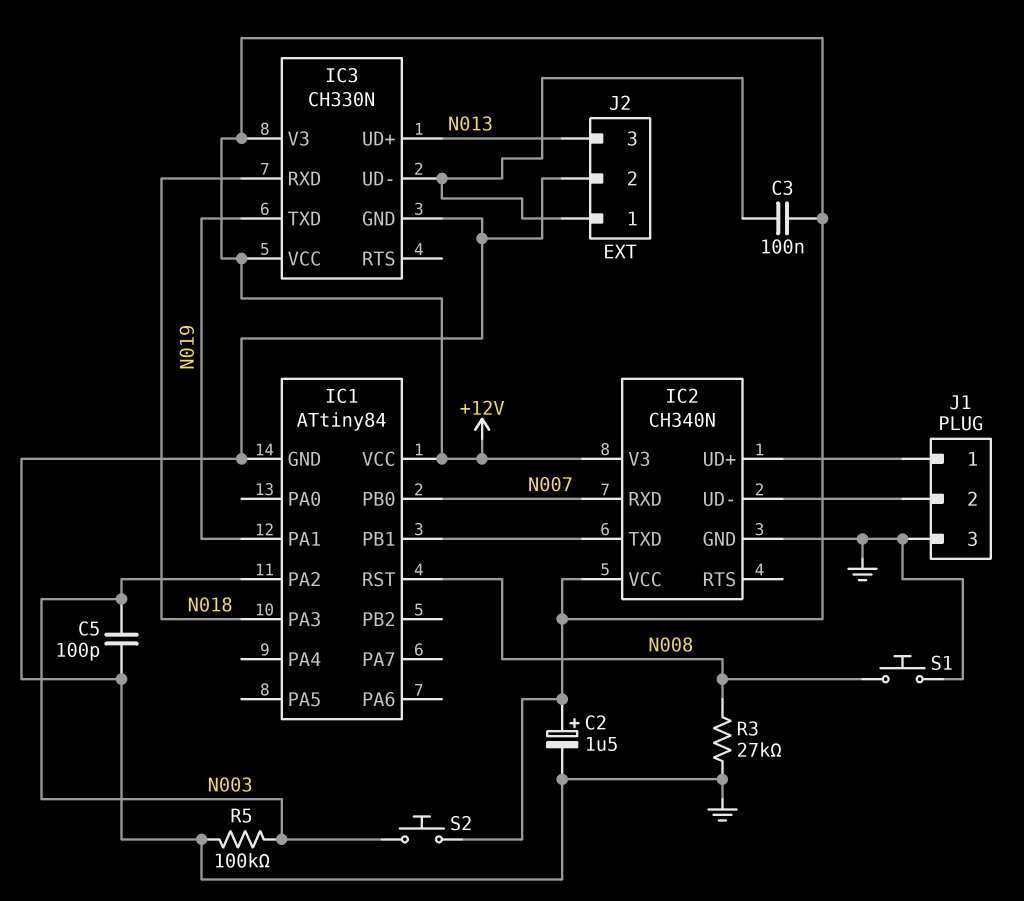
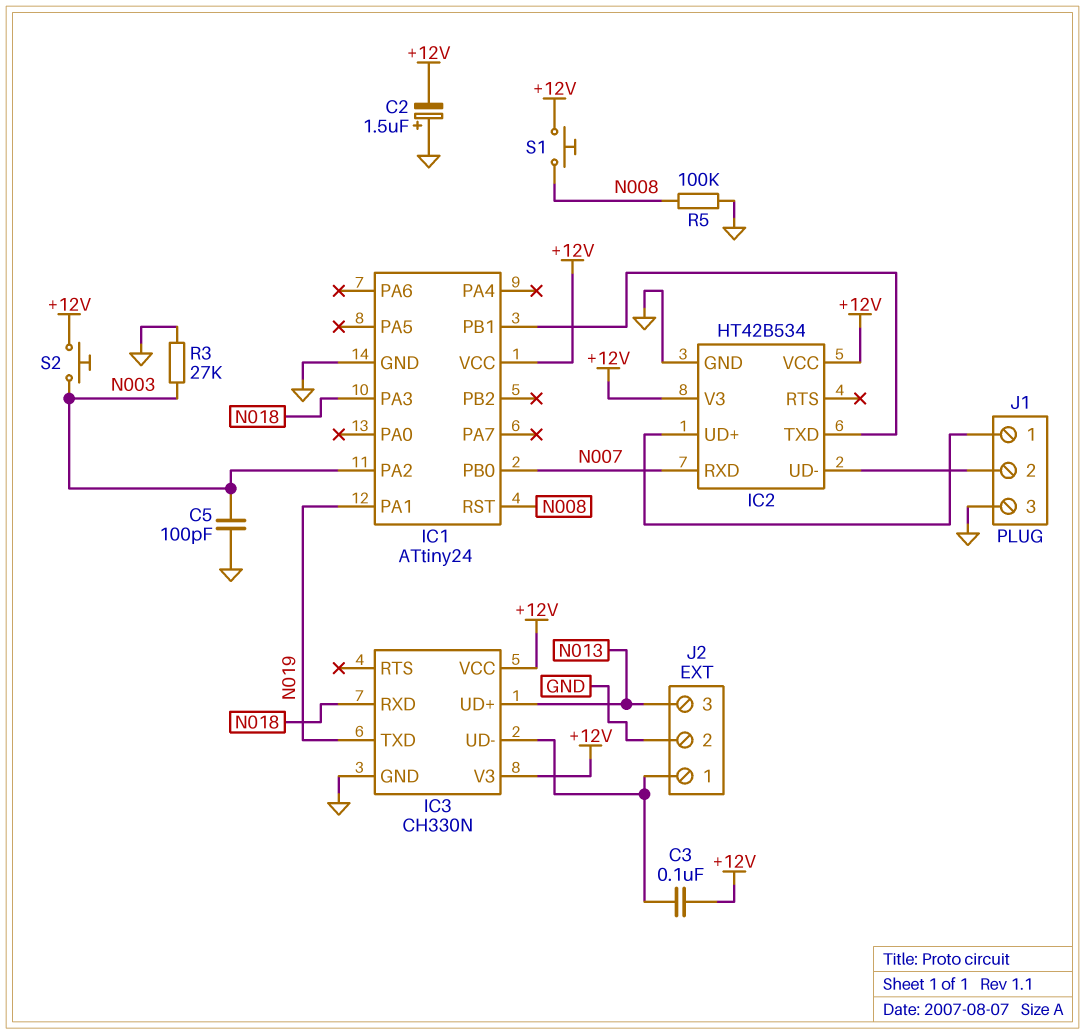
C2: 1.5uF (plus +12V, minus GND) -> 1.5uF (plus GND, minus +12V)
IC1: ATtiny84 -> ATtiny24
IC2: CH340N -> HT42B534
R3: 27k (GND, N008) -> 27k (GND, N003)
R5: 100k (GND, N003) -> 100k (GND, N008)
S1: button (GND, N008) -> button (+12V, N008)

